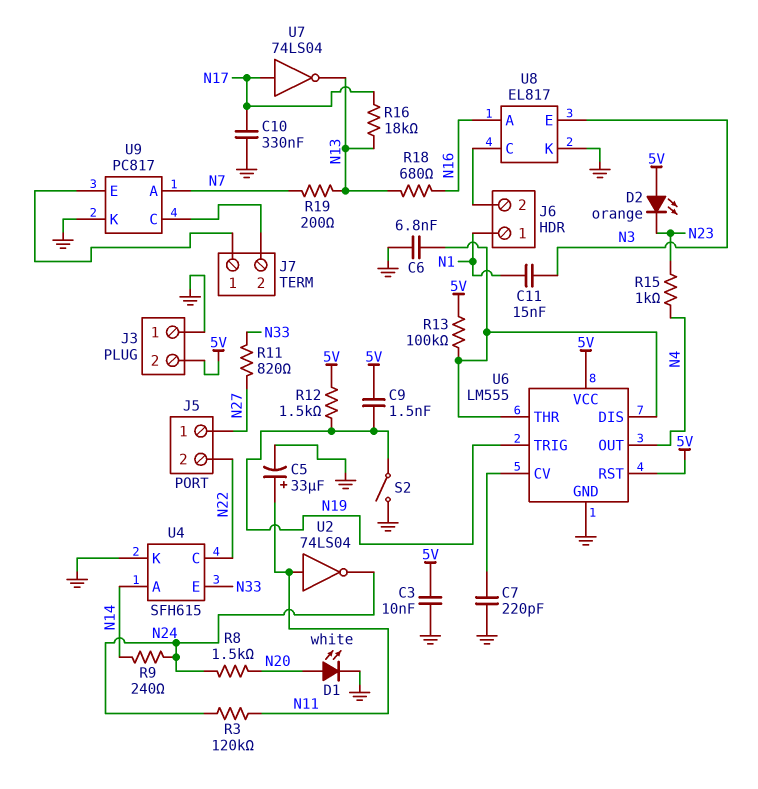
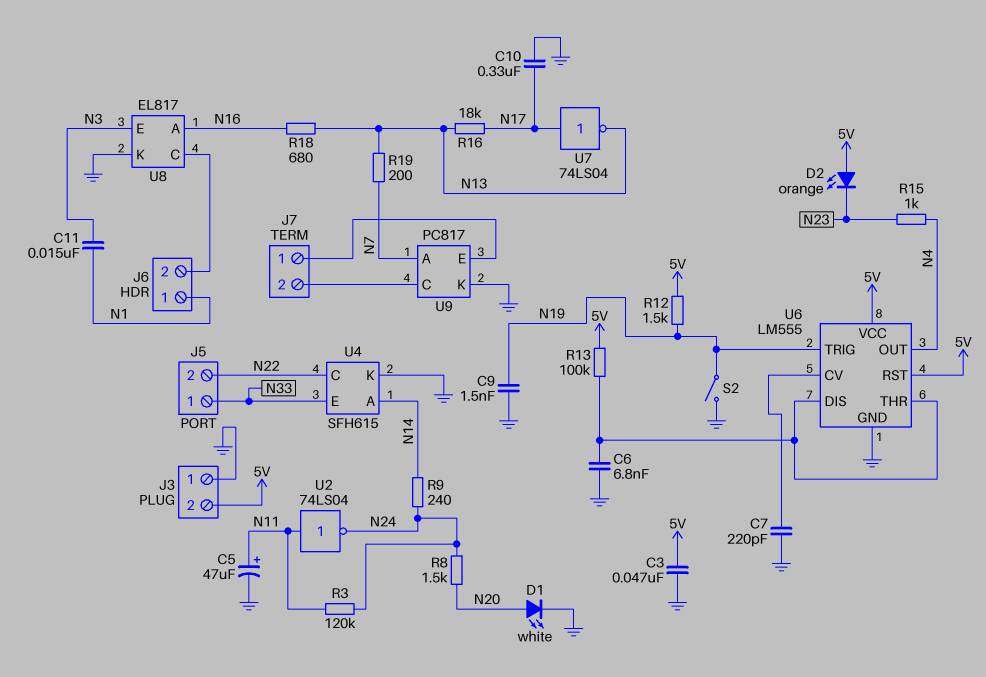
C3: 10nF (5V, GND) -> 47nF (5V, GND)
C5: 33uF (plus N11, minus GND) -> 47uF (plus N11, minus GND)
C9: 1.5nF (5V, N19) -> 1.5nF (GND, N19)
J5 pin 1: N27 -> N33
R11: 820 (N27, N33) -> none

